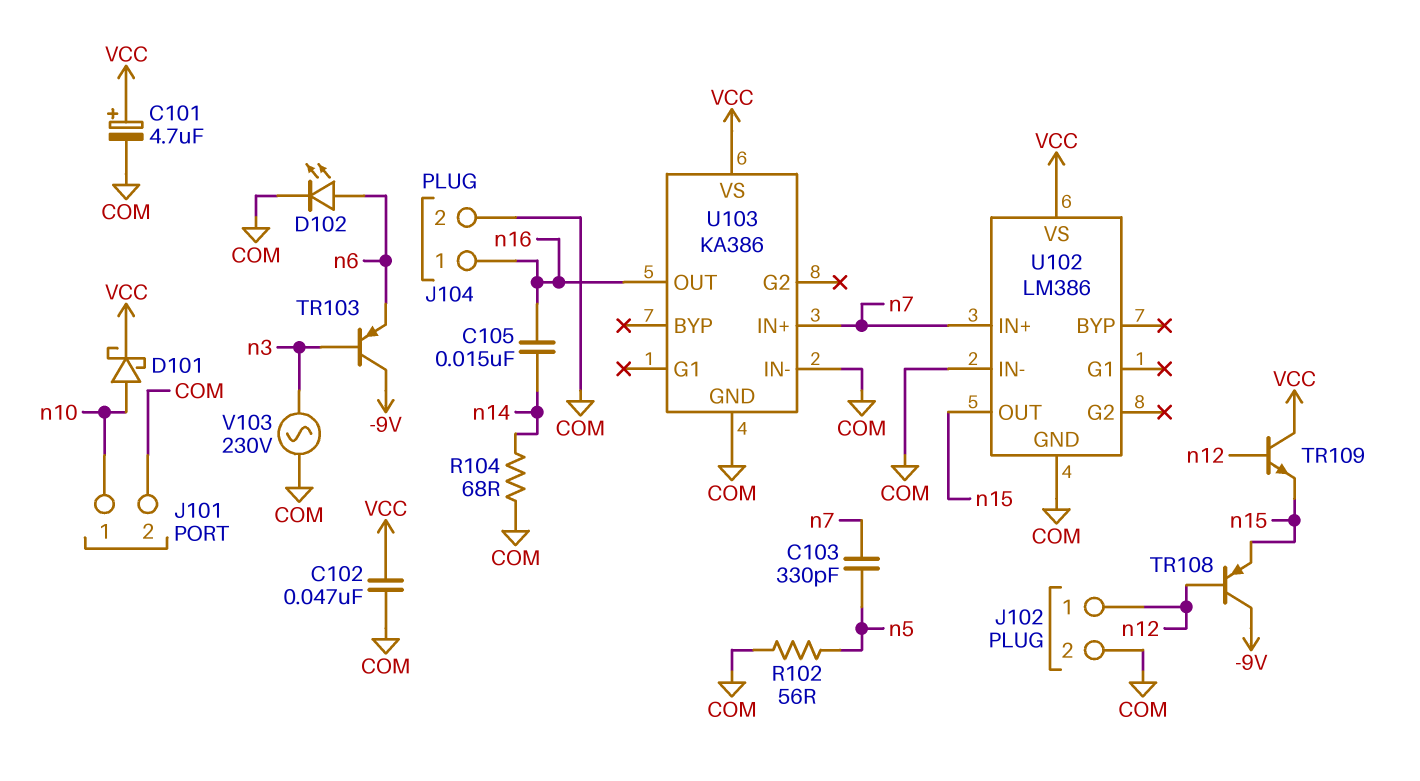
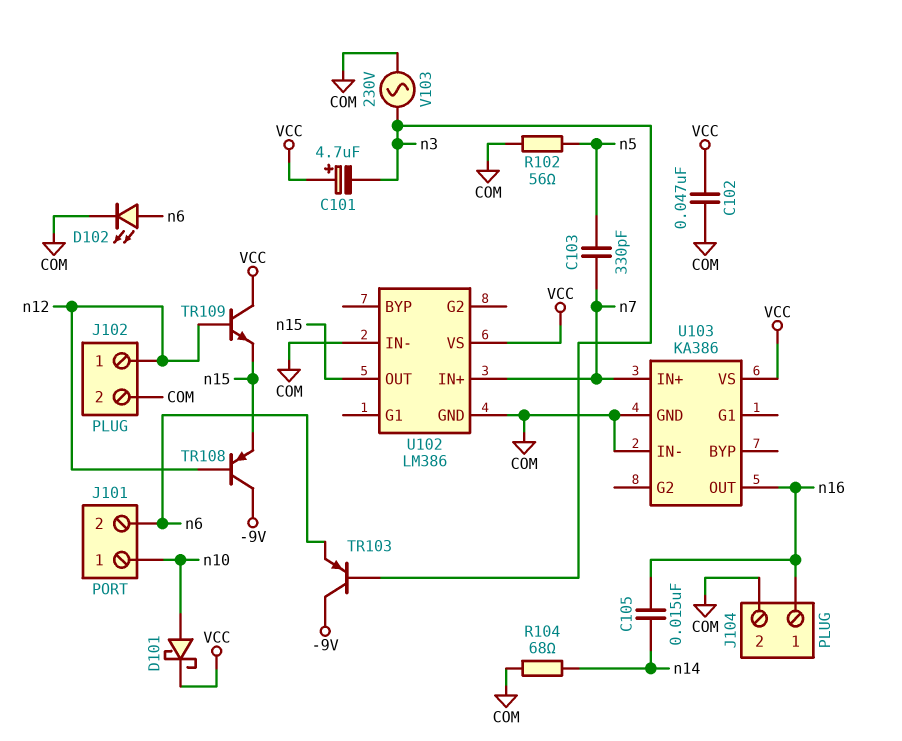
C101: 4.7uF (plus VCC, minus COM) -> 4.7uF (plus VCC, minus n3)
J101 pin 2: COM -> n6

